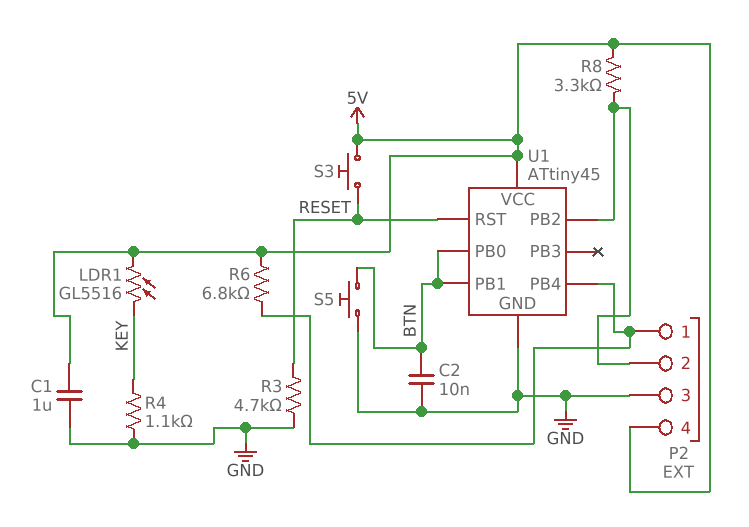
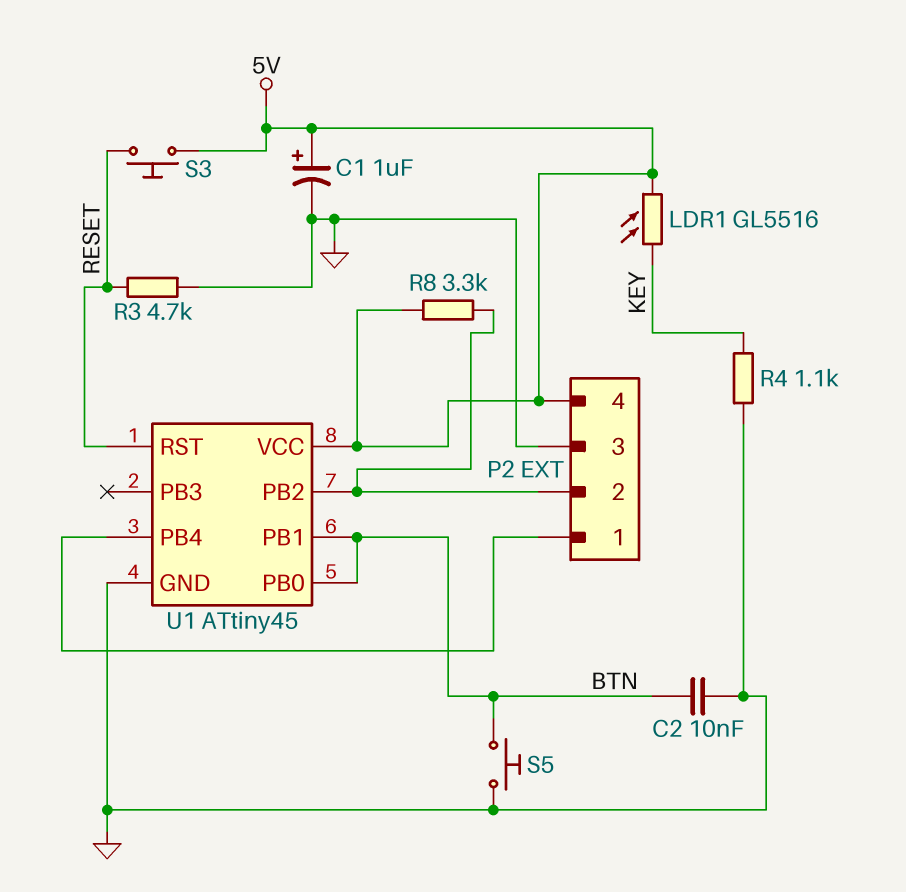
C1: 1uF (5V, GND) -> 1uF (plus 5V, minus GND)
R6: 6.8k (5V, P2/1) -> none

